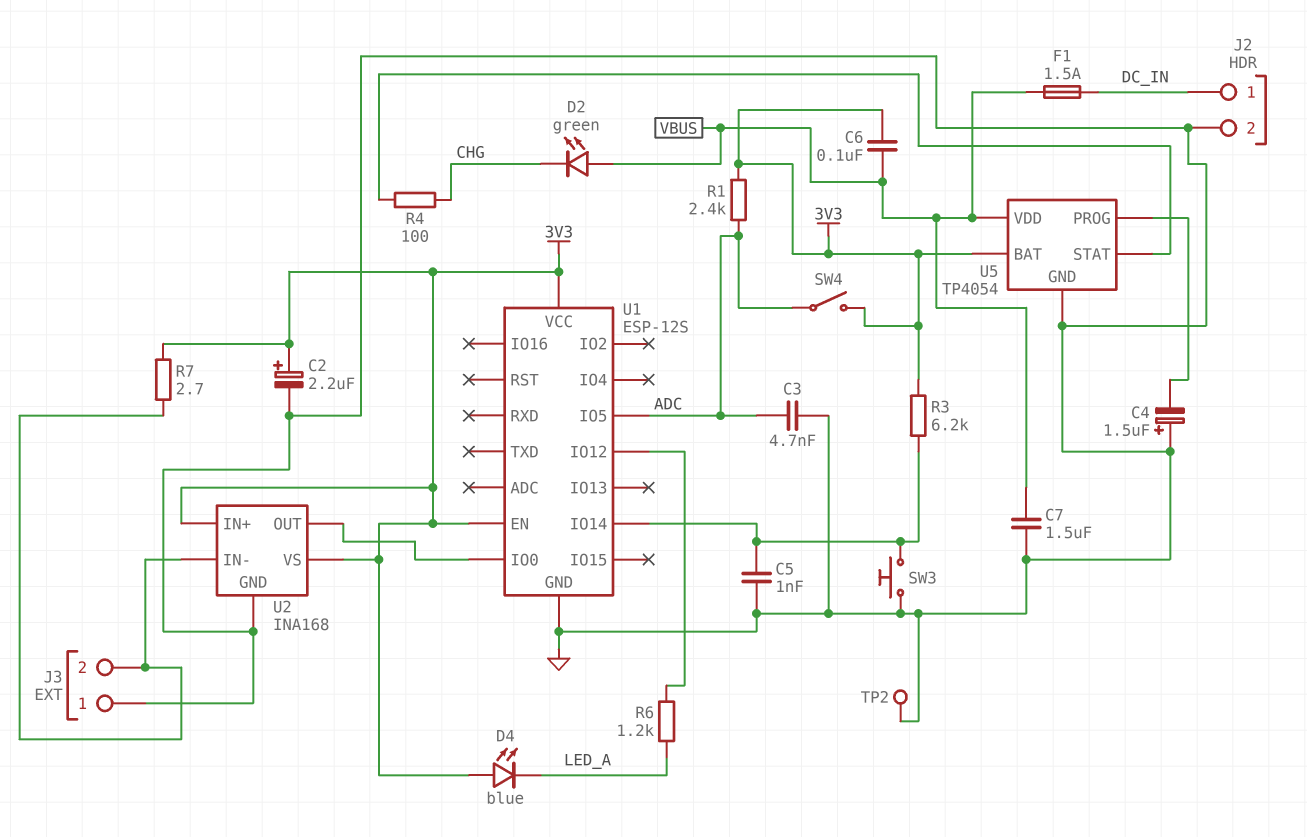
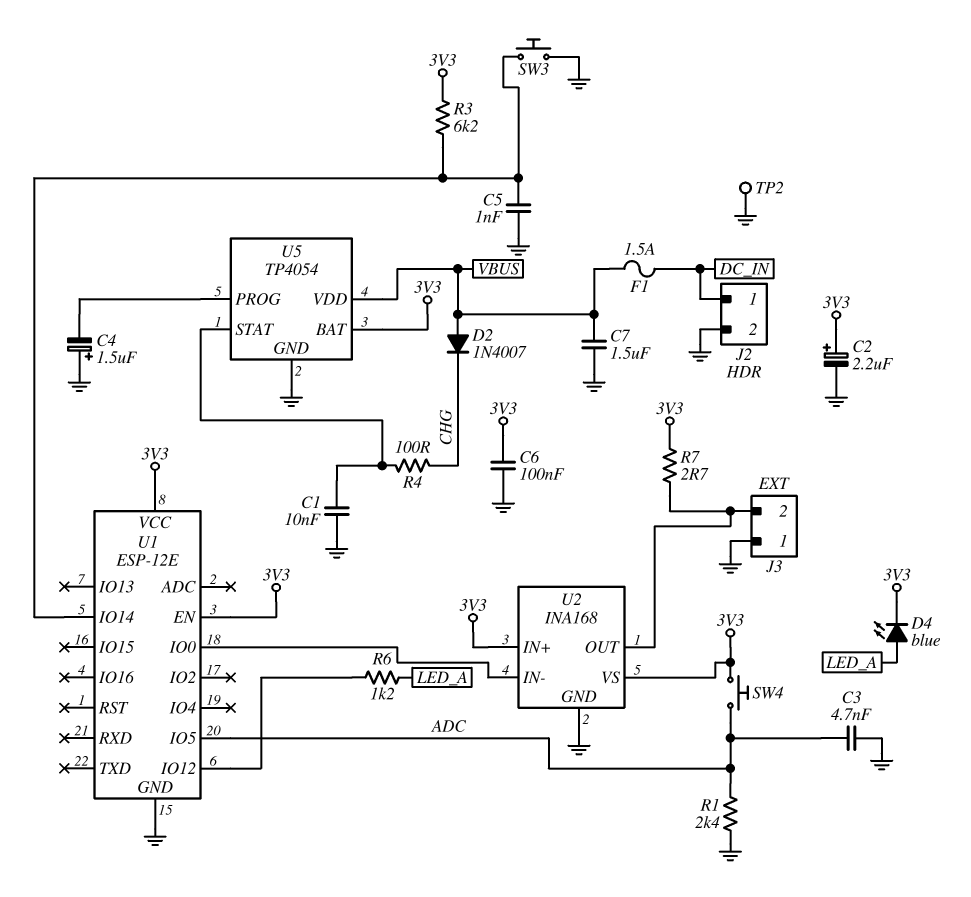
C1: none -> 10nF (GND, U5/STAT)
C6: 100nF (3V3, VBUS) -> 100nF (3V3, GND)
D2: LED green (A VBUS, K CHG) -> diode 1N4007 (A VBUS, K CHG)
D4: LED blue (A 3V3, K LED_A) -> LED blue (A LED_A, K 3V3)
R1: 2.4k (3V3, ADC) -> 2.4k (ADC, GND)
SW4: switch (3V3, ADC) -> button (3V3, ADC)
U1: ESP-12S -> ESP-12E
U2 pin IN-: J3/2 -> U1/IO0
U2 pin OUT: U1/IO0 -> J3/2

